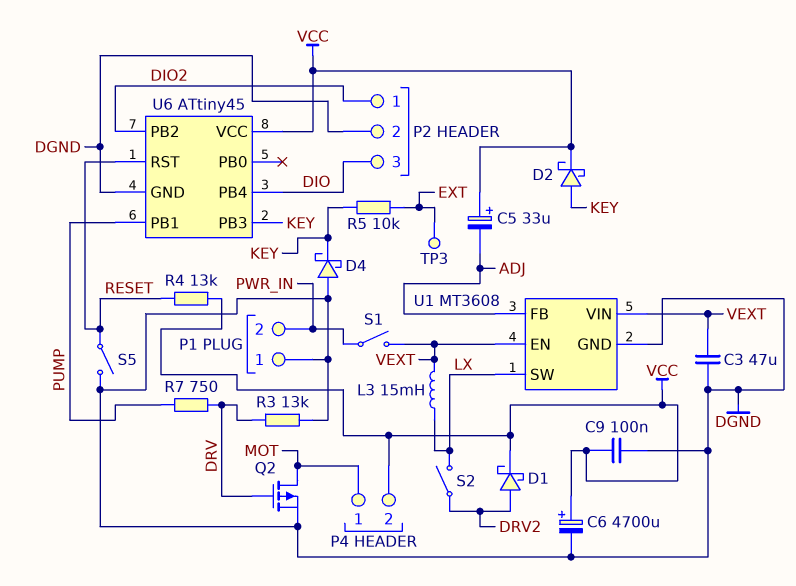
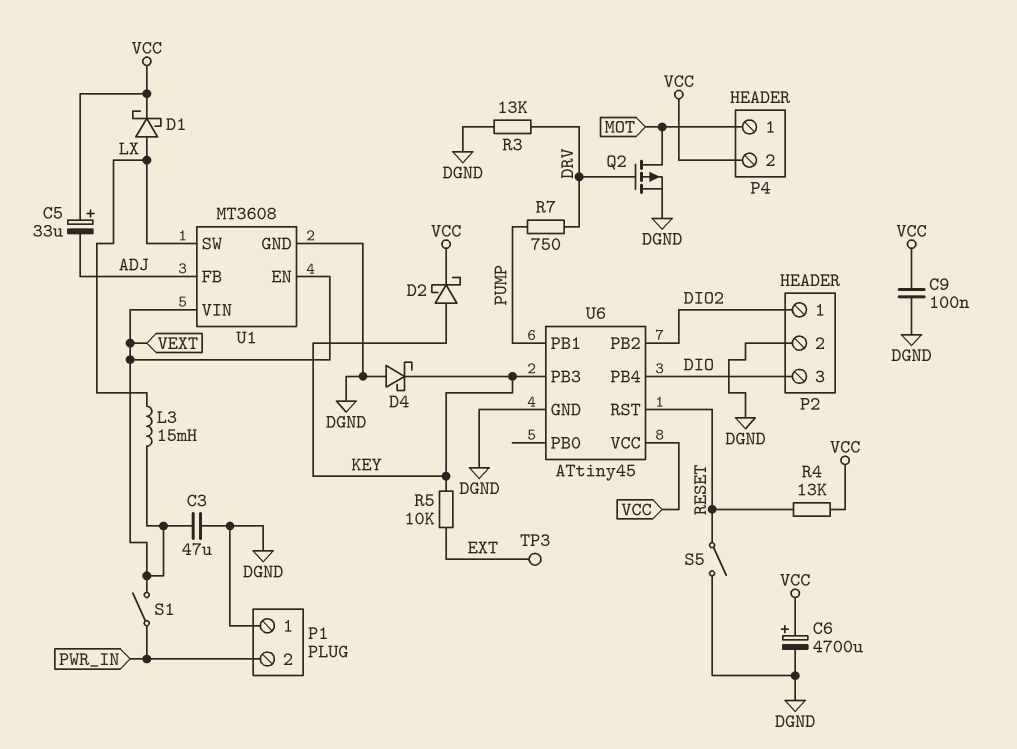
D1: schottky (A DRV2, K VCC) -> schottky (A LX, K VCC)
S2: switch (DRV2, LX) -> none

